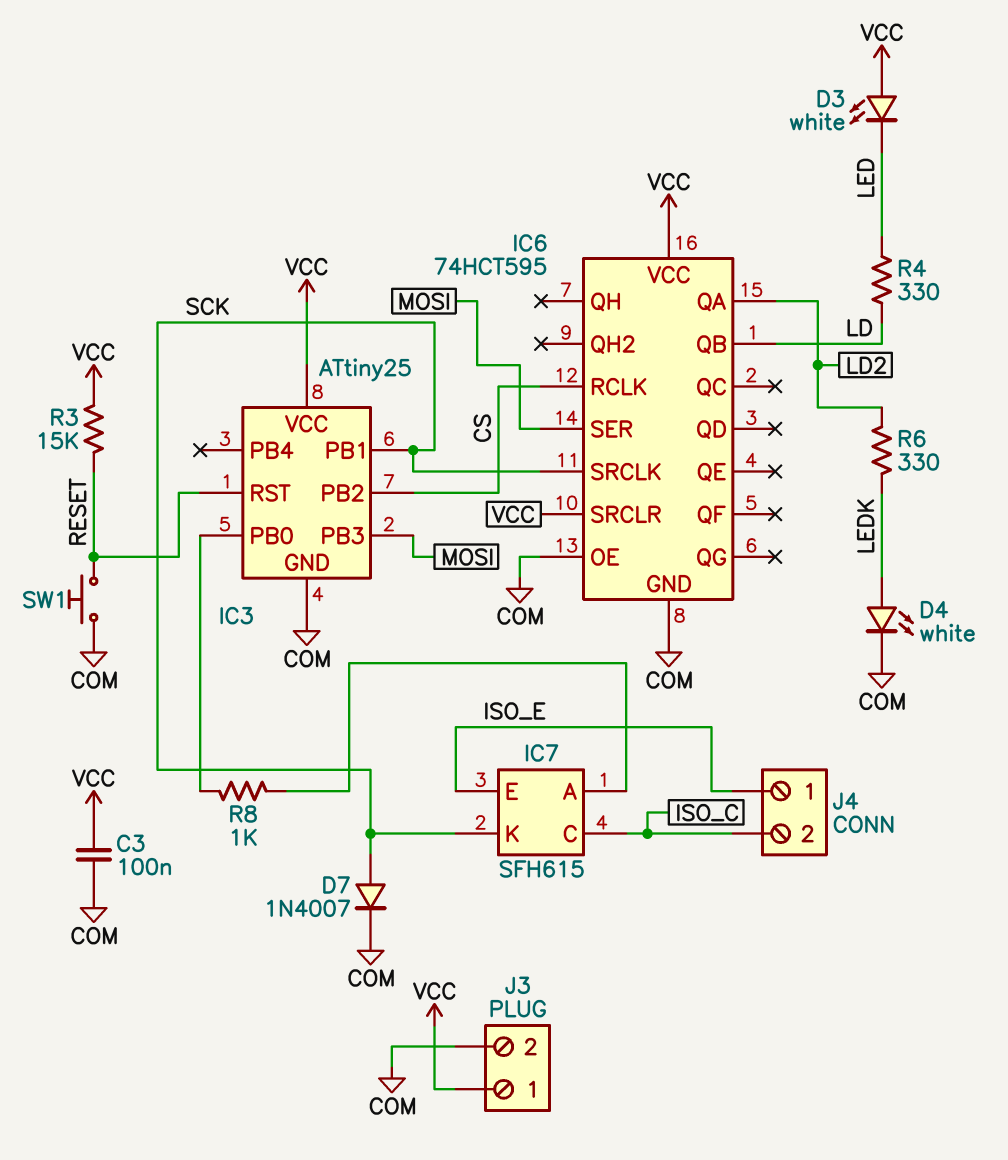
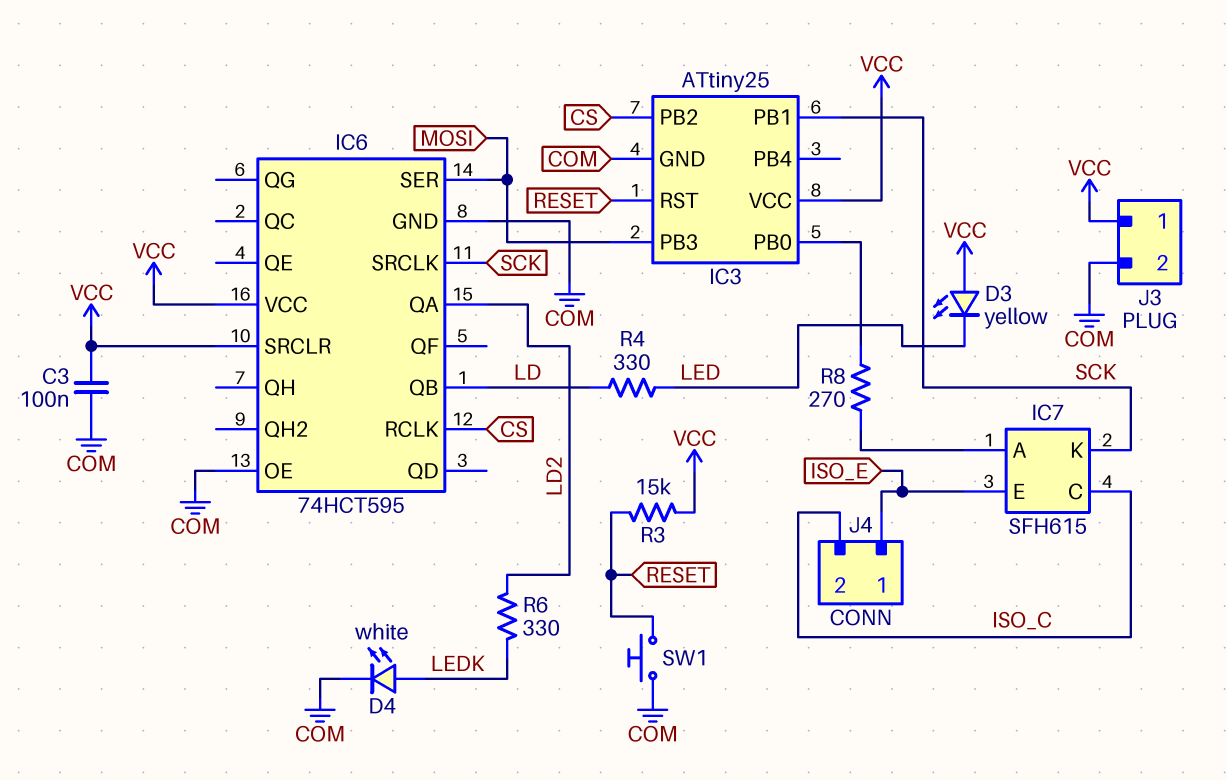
D3: LED white (A VCC, K LED) -> LED yellow (A VCC, K LED)
D7: diode 1N4007 (A SCK, K COM) -> none
R8: 1k (IC3/PB0, IC7/A) -> 270 (IC3/PB0, IC7/A)

